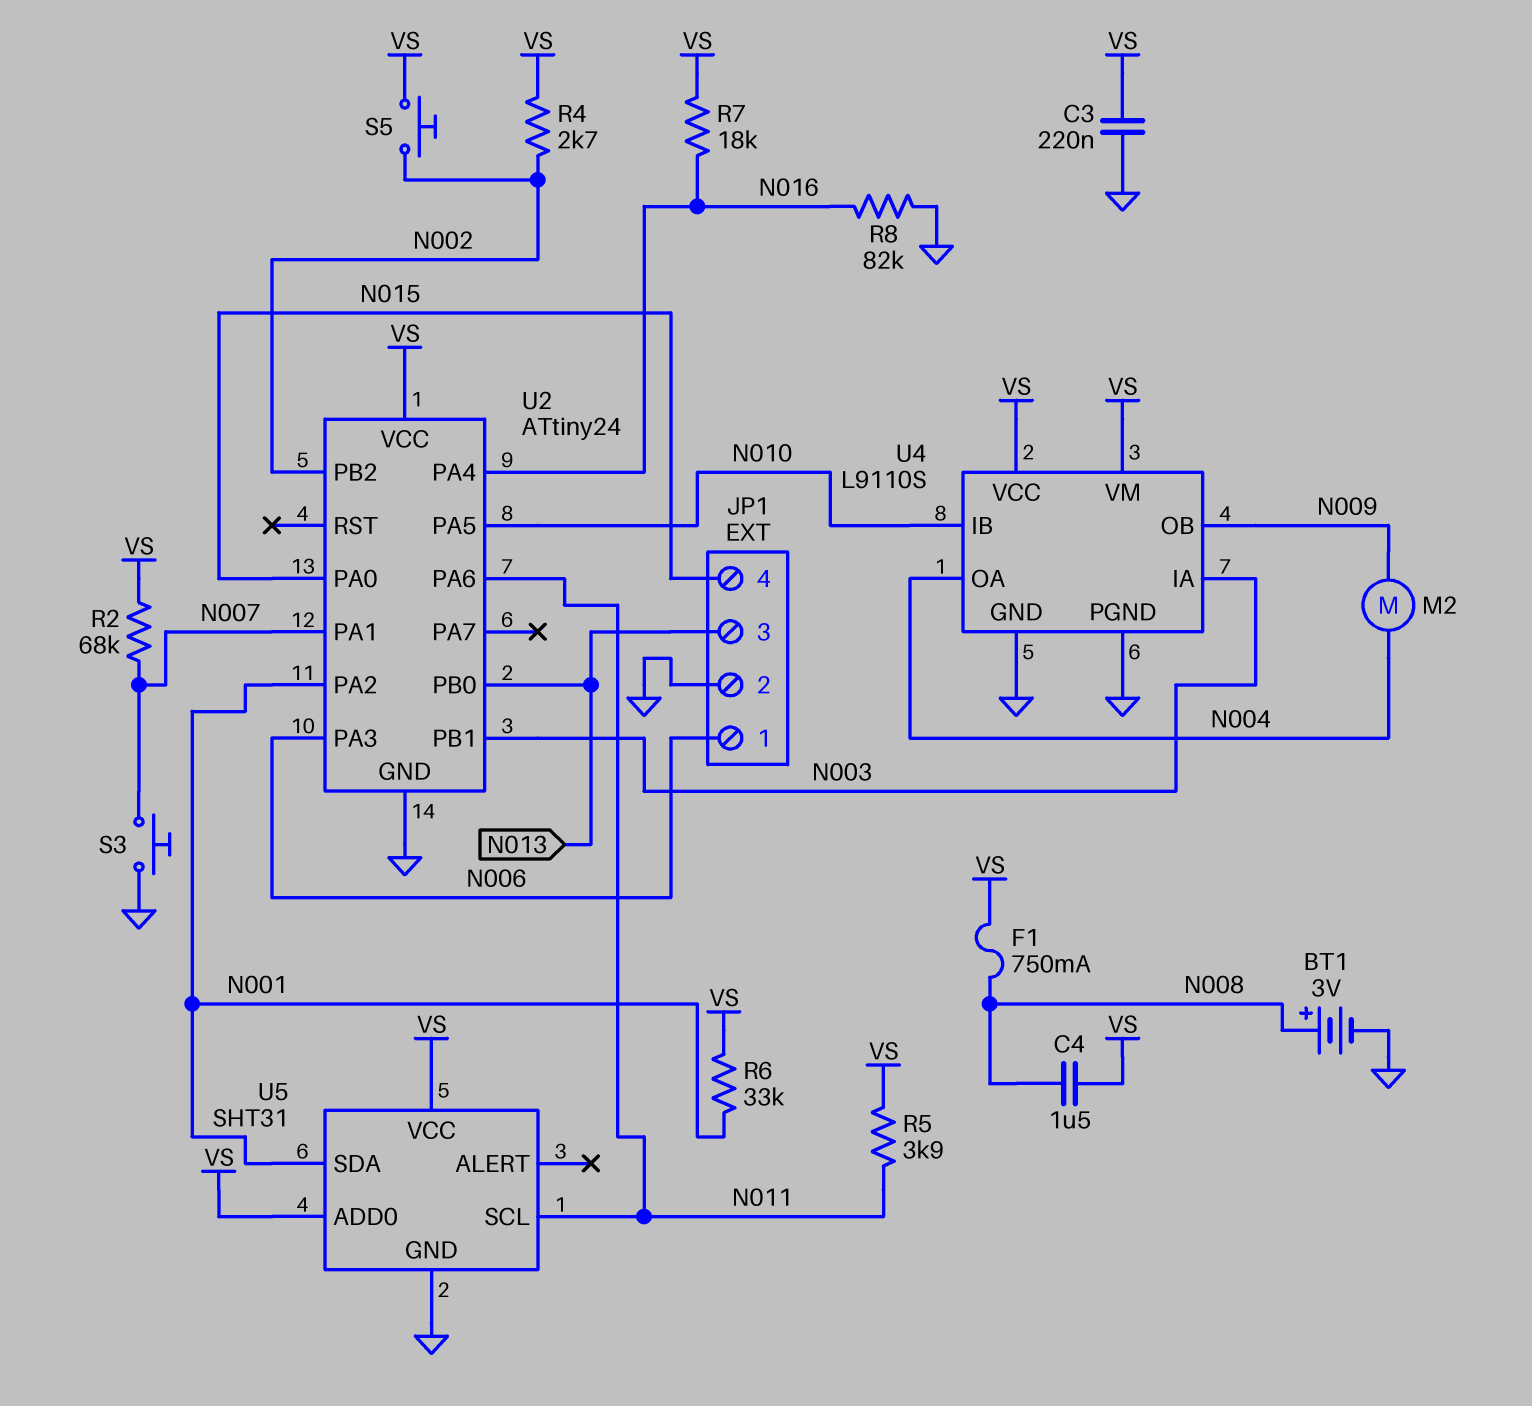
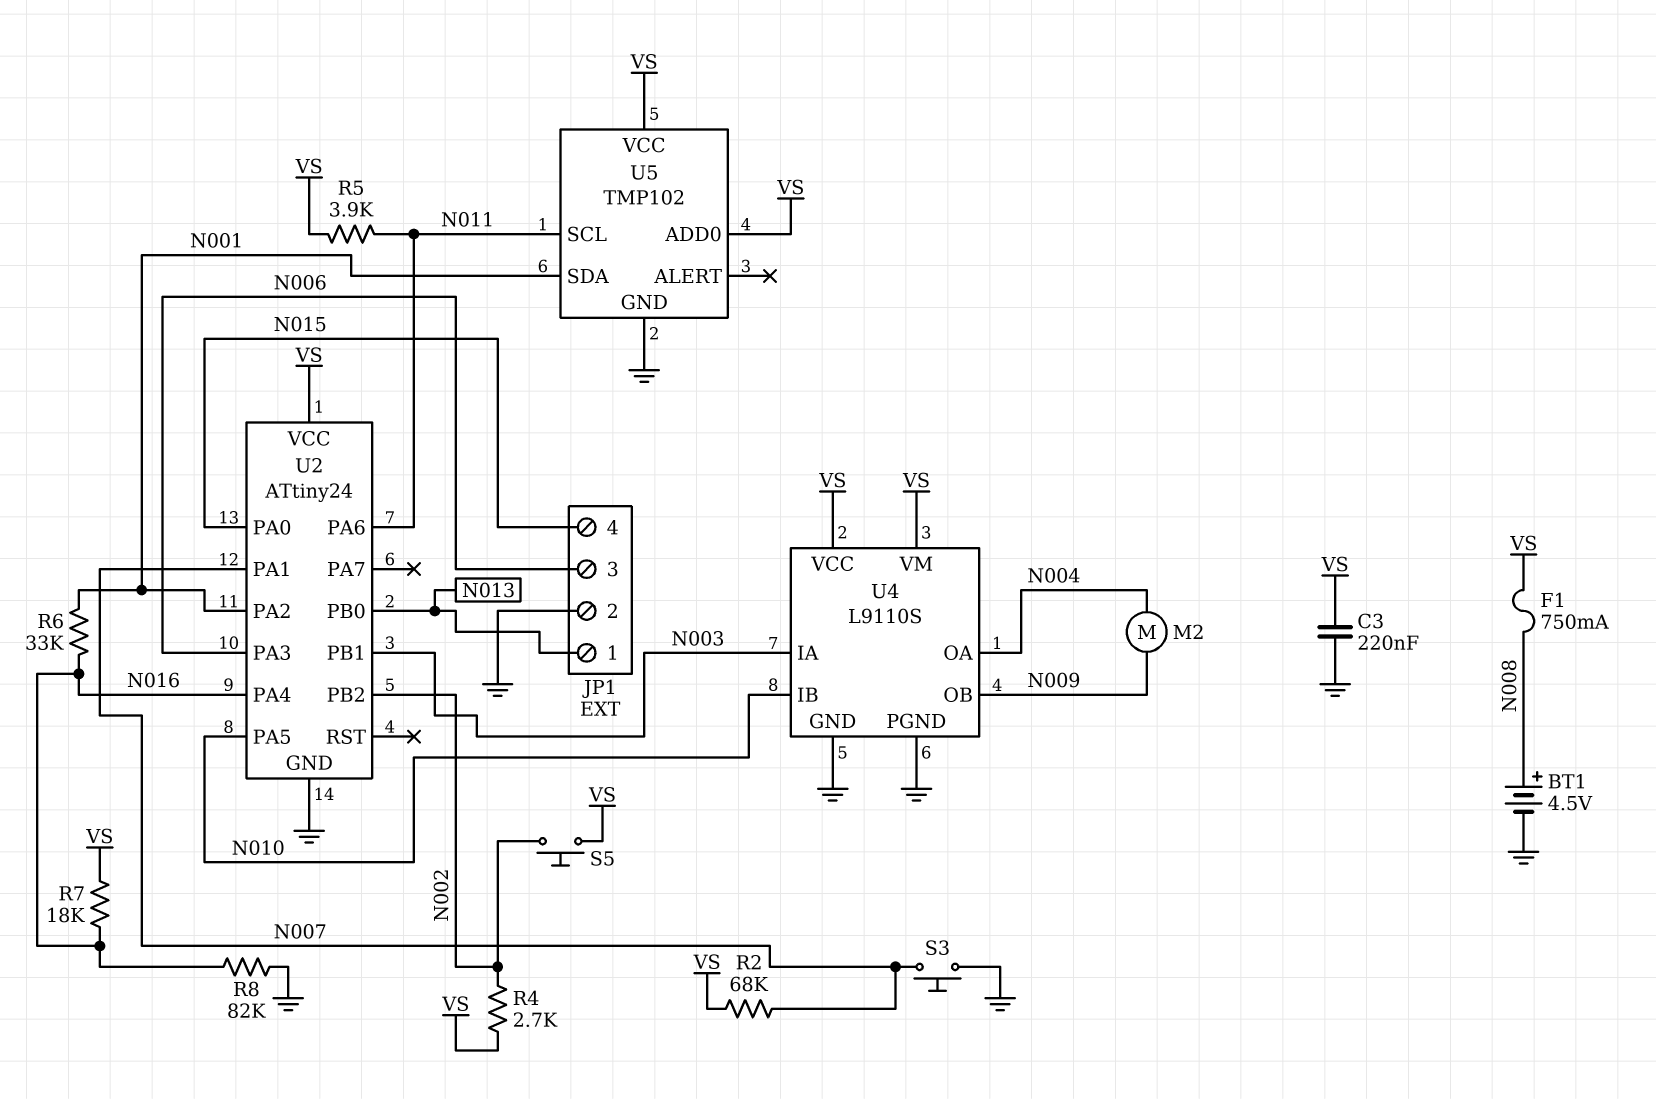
BT1: 3V (plus N008, minus GND) -> 4.5V (plus N008, minus GND)
C4: 1.5uF (N008, VS) -> none
JP1 pin 1: N006 -> N013
JP1 pin 3: N013 -> N006
R6: 33k (N001, VS) -> 33k (N001, N016)
U5: SHT31 -> TMP102

